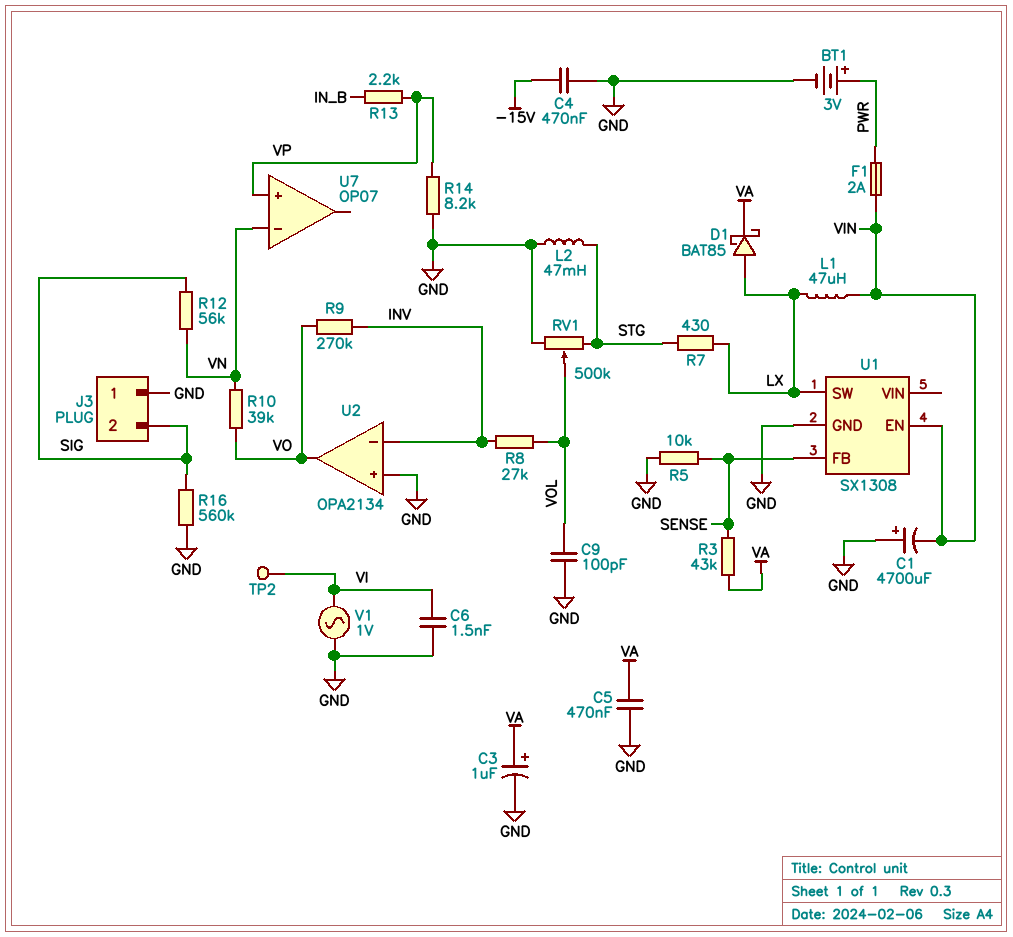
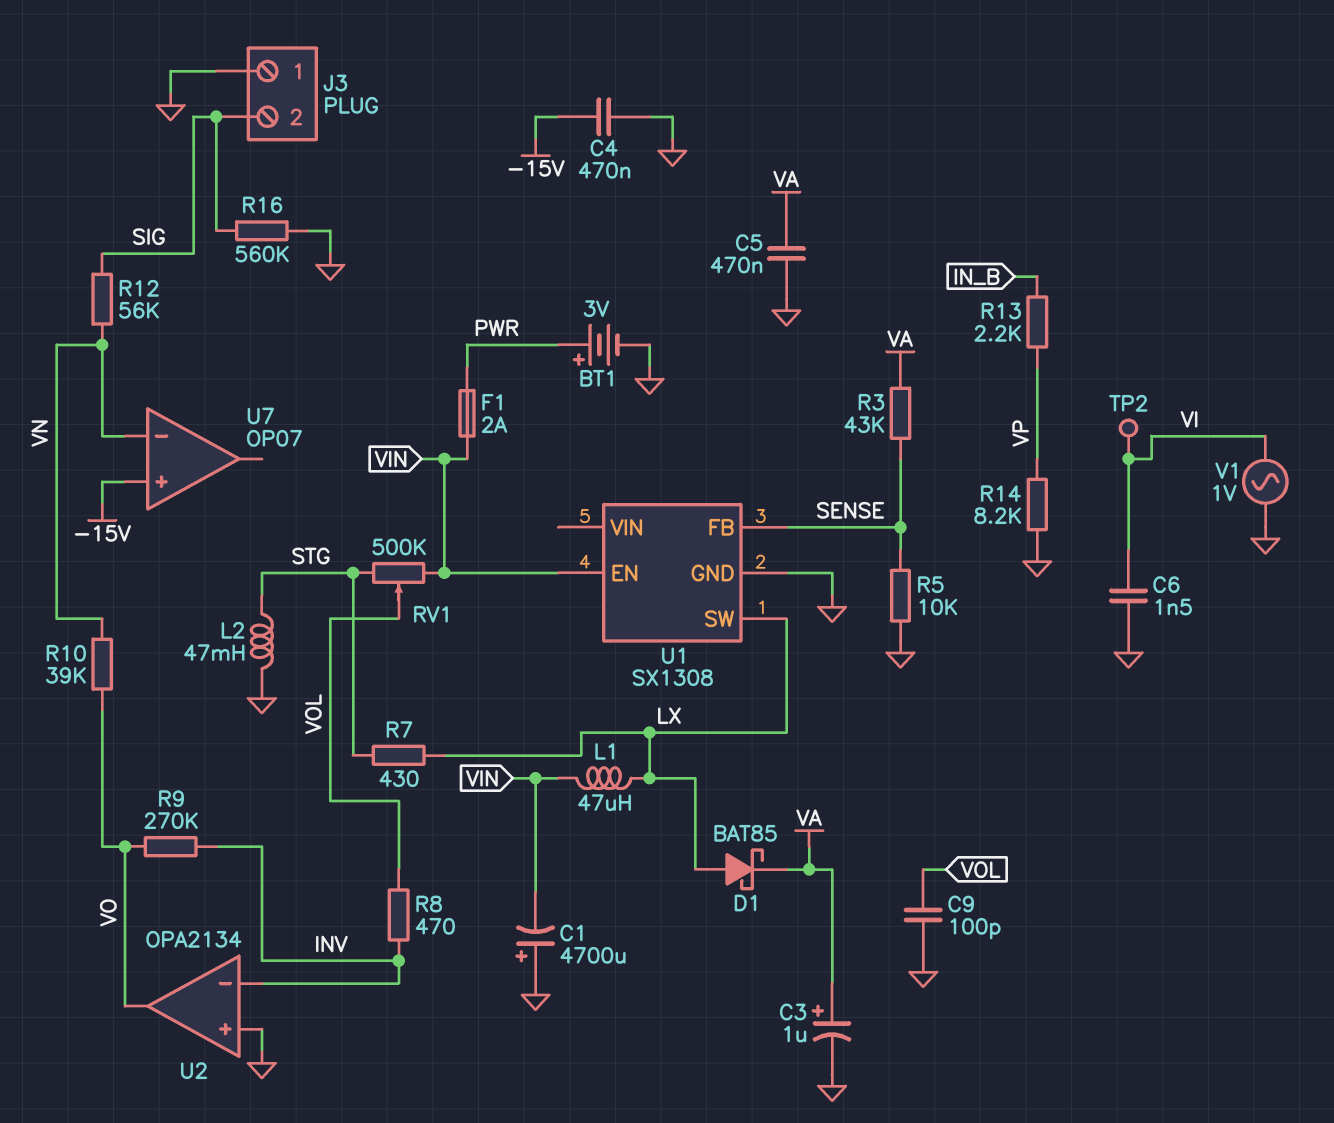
R8: 27k (INV, VOL) -> 470 (INV, VOL)
RV1: 500k (GND, STG, wiper VOL) -> 500k (STG, VIN, wiper VOL)
U7 pin in+: VP -> -15V

